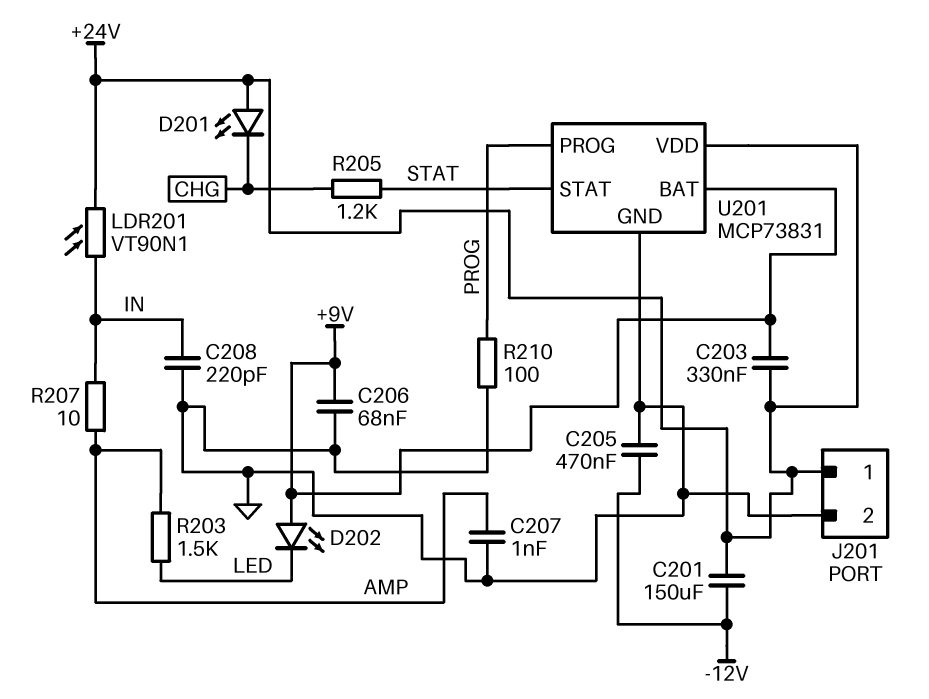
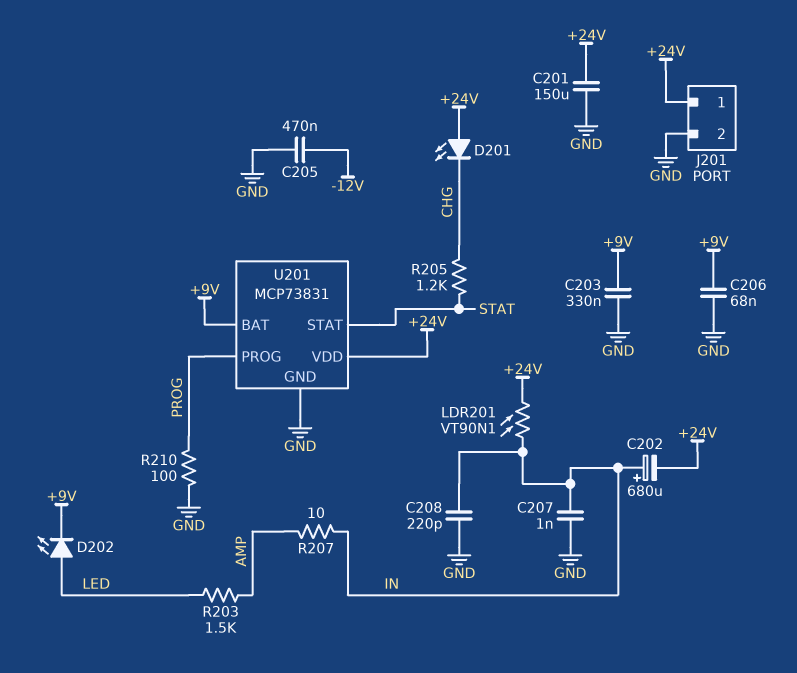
C201: 150uF (+24V, -12V) -> 150uF (+24V, GND)
C202: none -> 680uF (plus IN, minus +24V)
C203: 330nF (+9V, +24V) -> 330nF (+9V, GND)
C207: 1nF (AMP, GND) -> 1nF (GND, IN)
D202: LED (A +9V, K LED) -> LED (A LED, K +9V)

